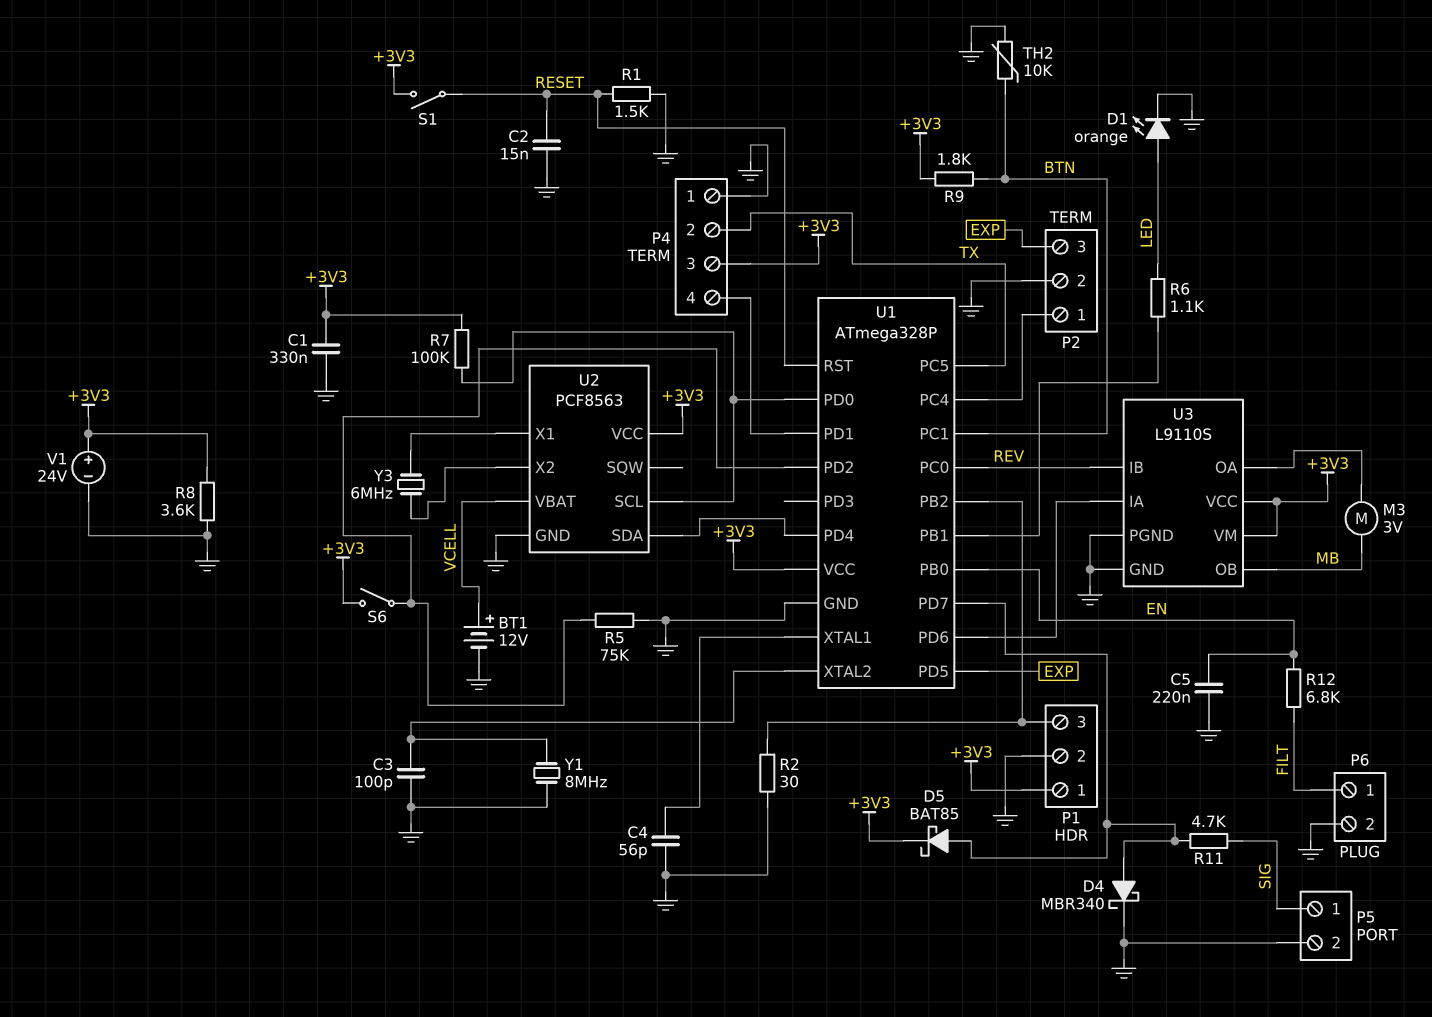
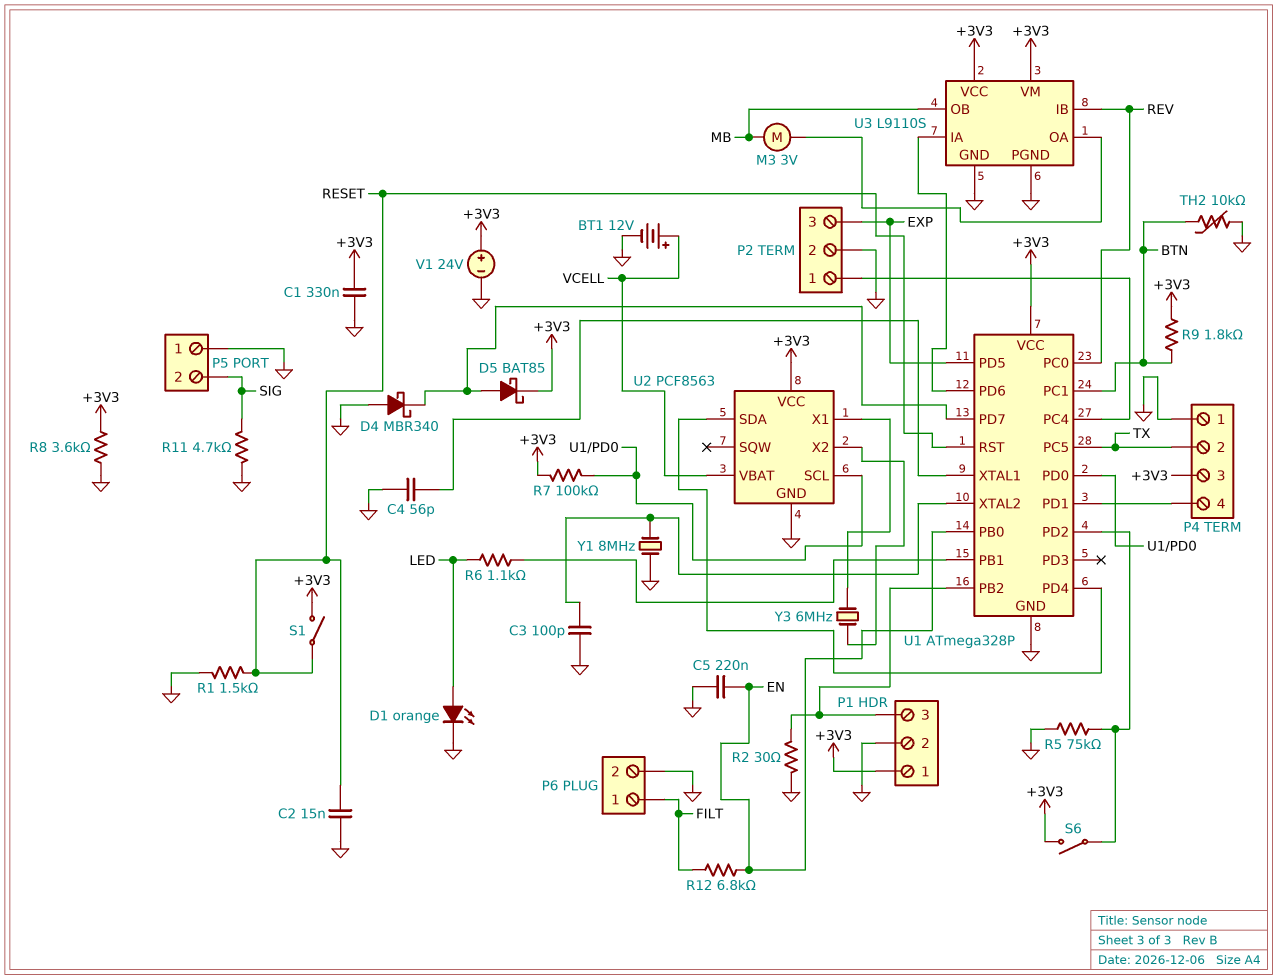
D4: schottky MBR340 (A U1/PD7, K GND) -> schottky MBR340 (A GND, K U1/PD7)
P5 pin 1: SIG -> GND
P5 pin 2: GND -> SIG
R11: 4.7k (SIG, U1/PD7) -> 4.7k (GND, SIG)

